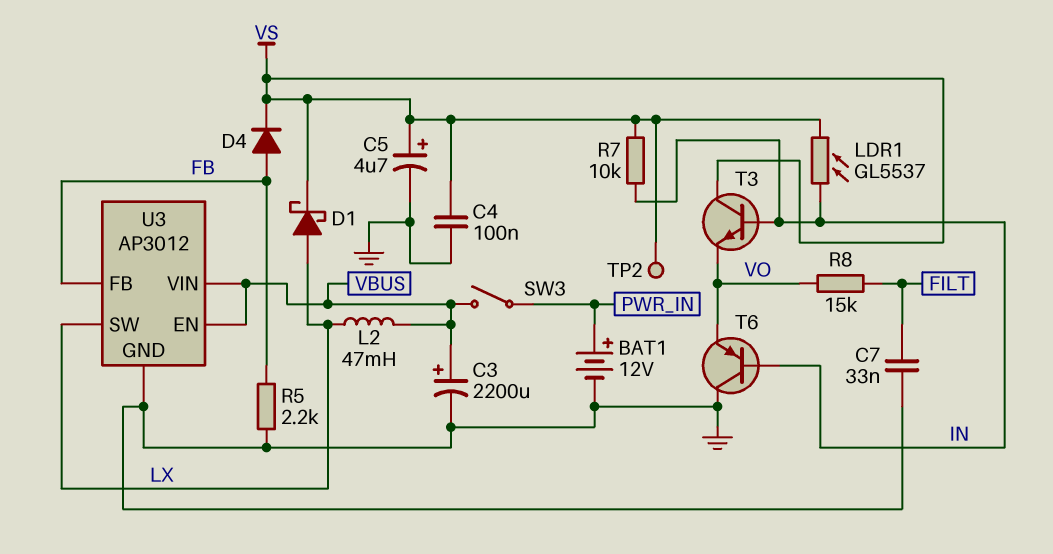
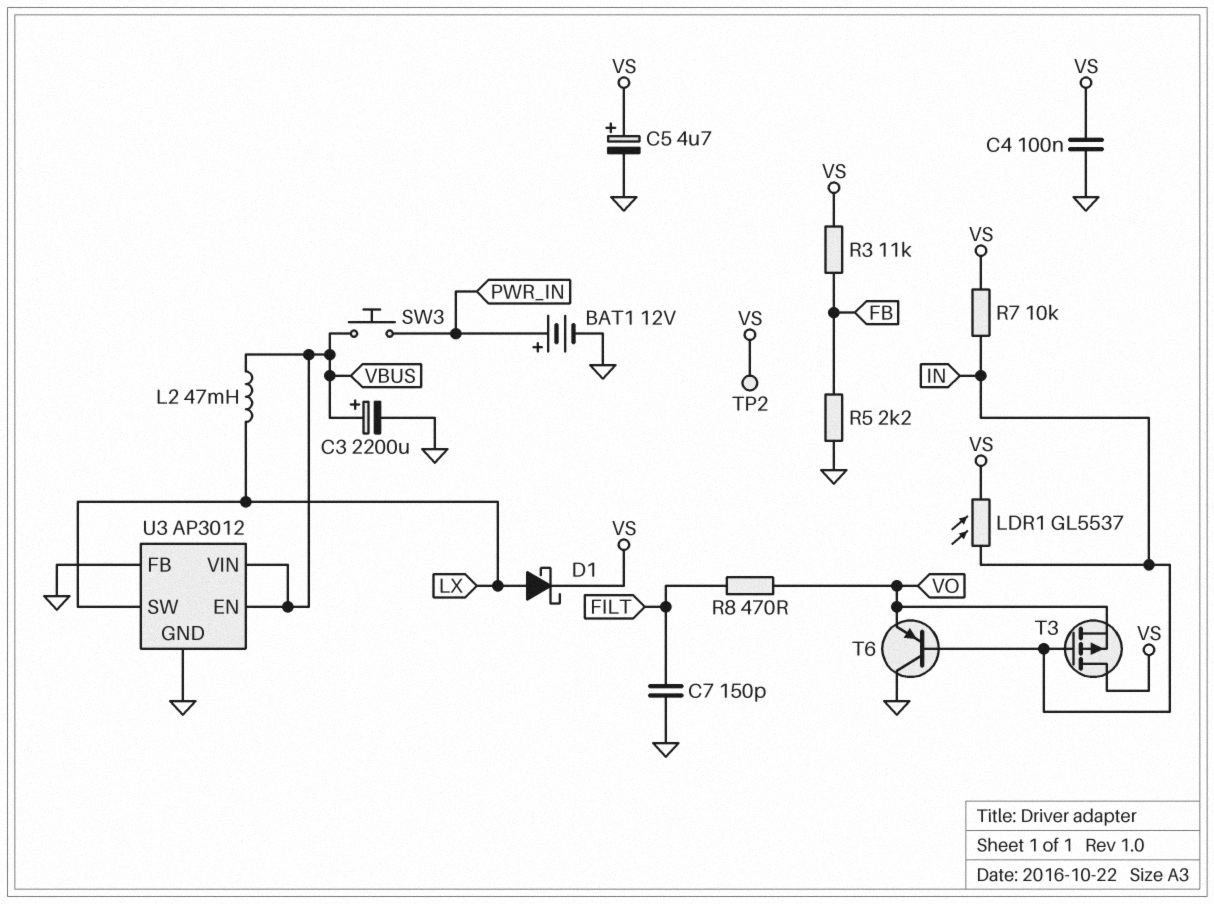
C7: 33nF (FILT, GND) -> 150pF (FILT, GND)
D4: diode (A FB, K VS) -> none
R3: none -> 11k (FB, VS)
R8: 15k (FILT, VO) -> 470 (FILT, VO)
SW3: switch (PWR_IN, VBUS) -> button (PWR_IN, VBUS)
T3: NPN (B IN, C VS, E VO) -> PMOS (G IN, D VS, S VO)
U3 pin FB: FB -> GND

